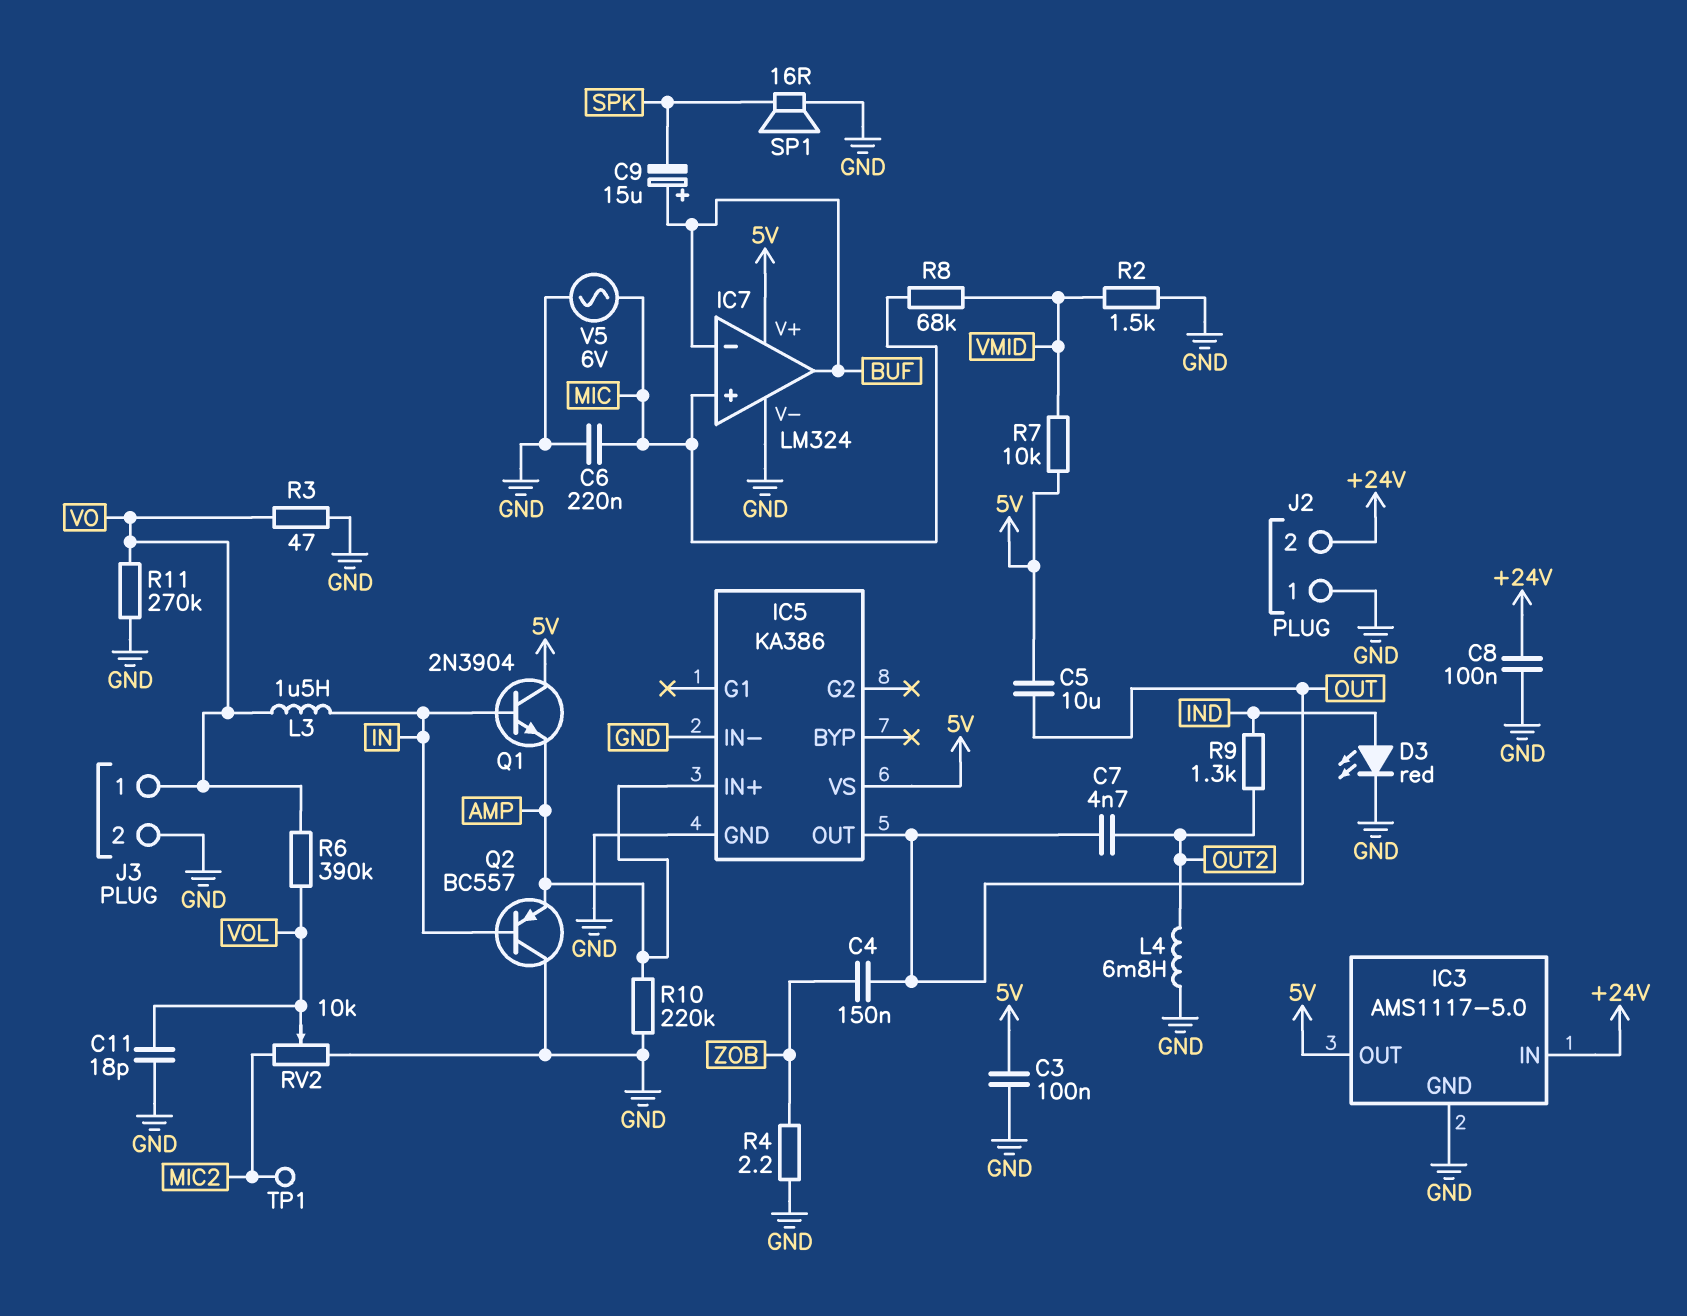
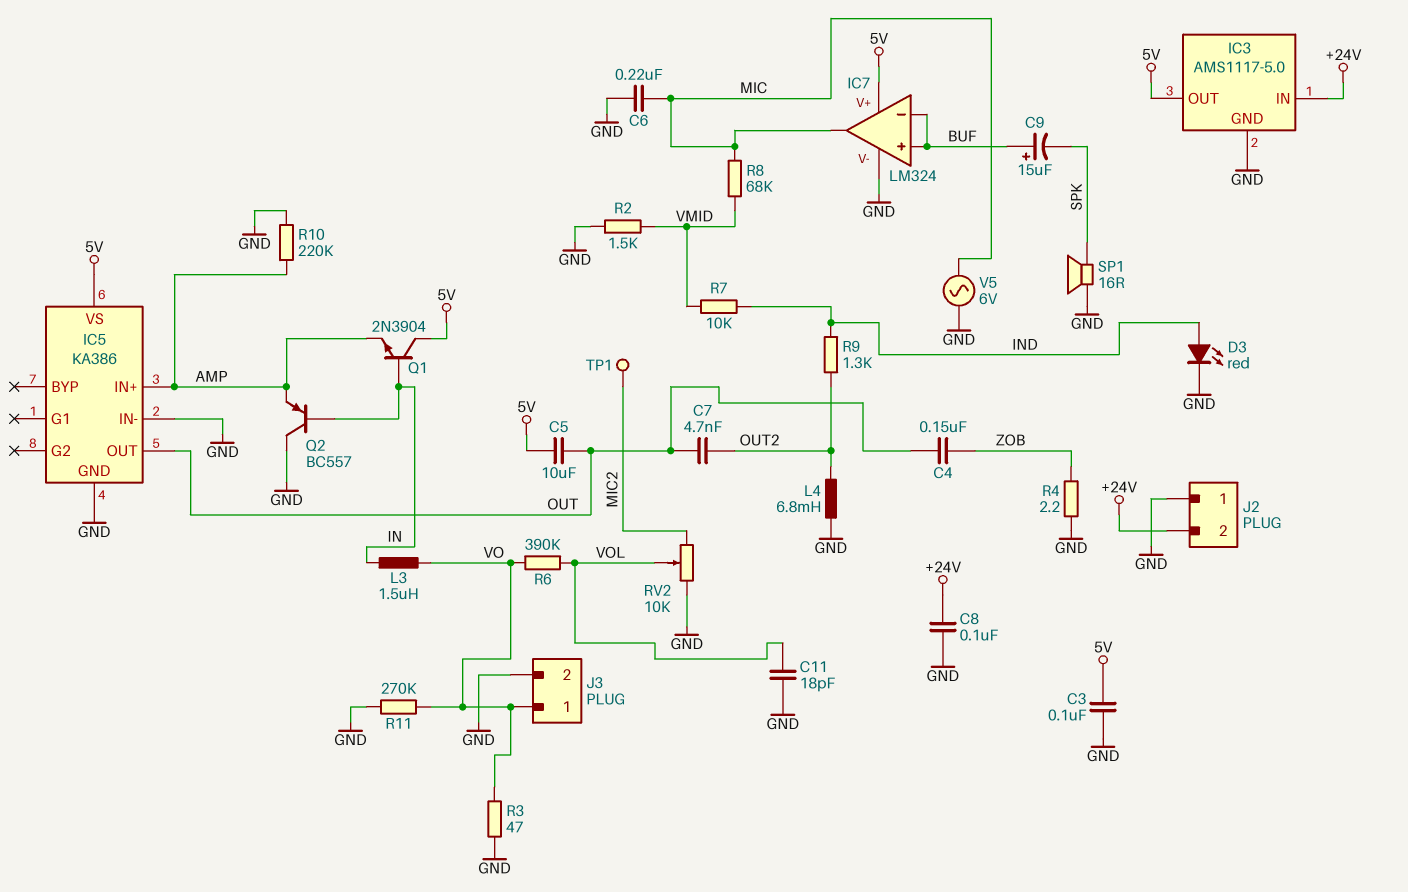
IC7 pin in+: MIC -> BUF
IC7 pin out: BUF -> MIC
R7: 10k (5V, VMID) -> 10k (IND, VMID)

